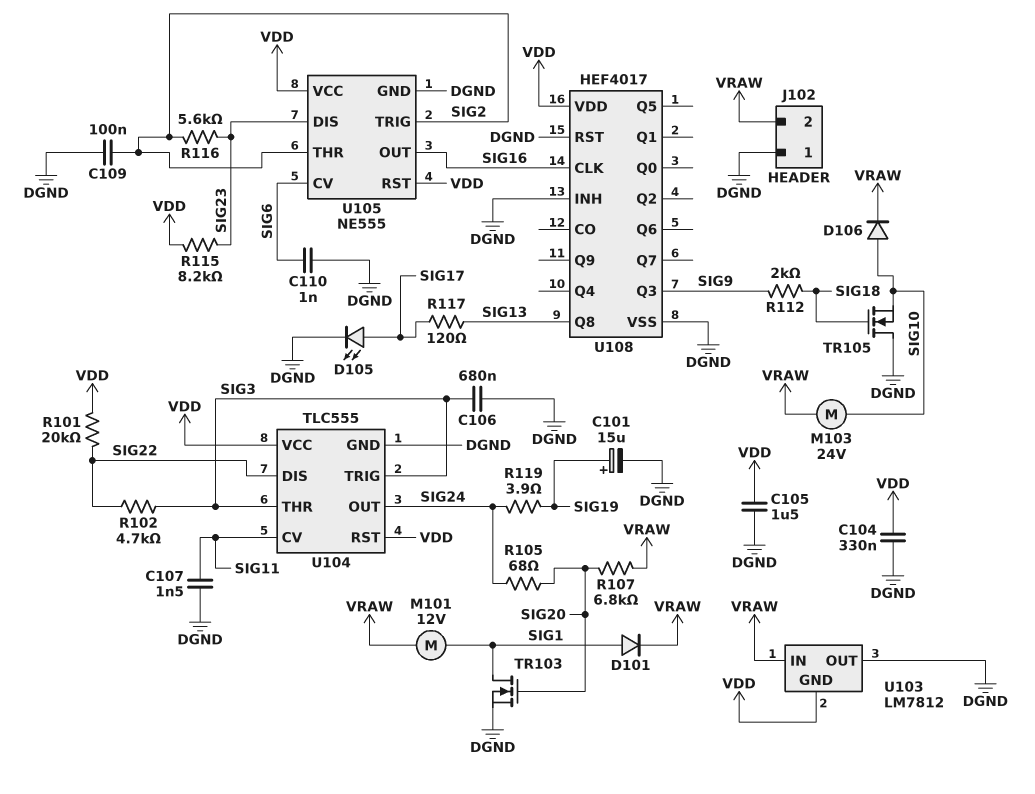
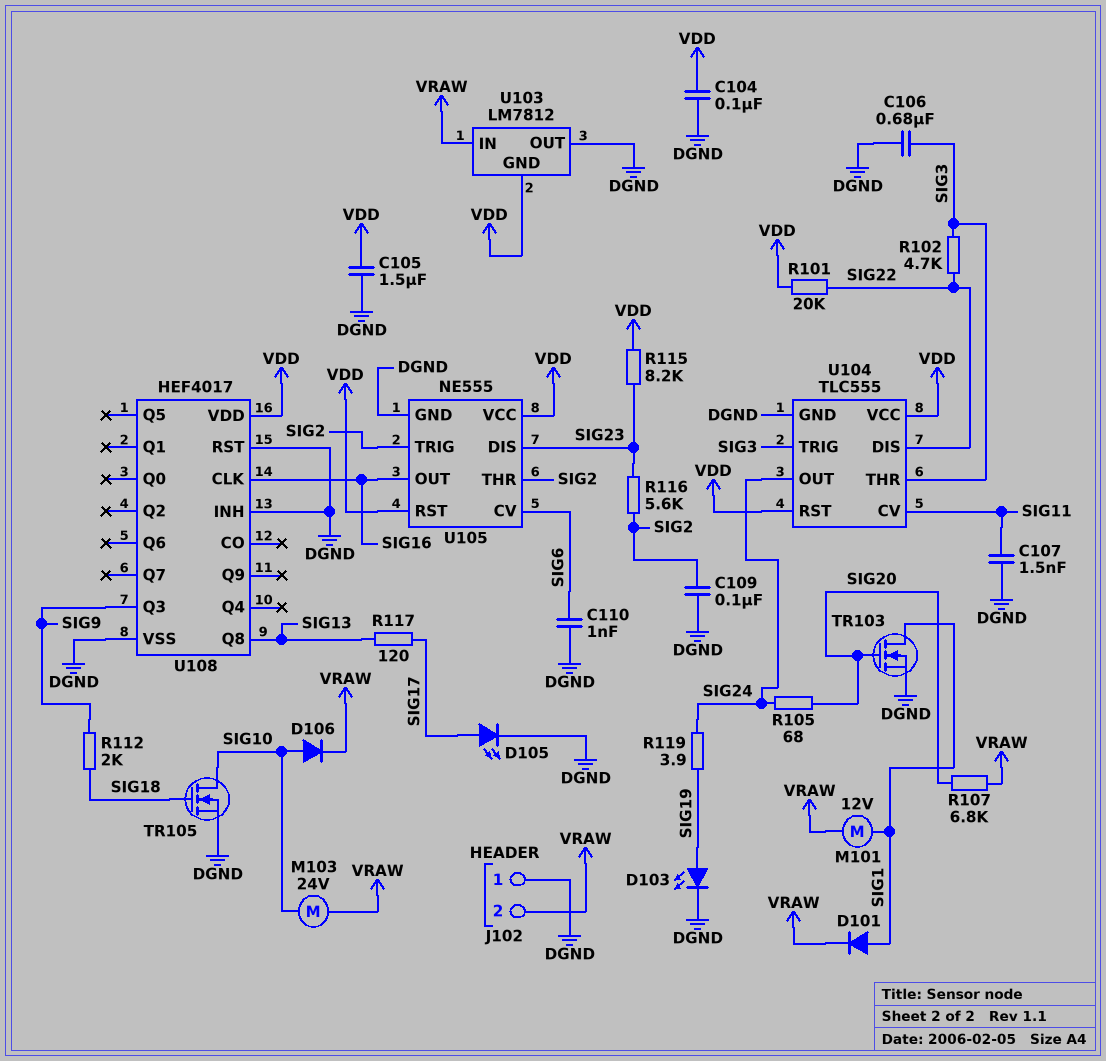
C101: 15uF (plus SIG19, minus DGND) -> none
C104: 330nF (DGND, VDD) -> 100nF (DGND, VDD)
D103: none -> LED (A SIG19, K DGND)
TR105: NMOS (G SIG18, D DGND, S SIG10) -> NMOS (G SIG18, D SIG10, S DGND)

